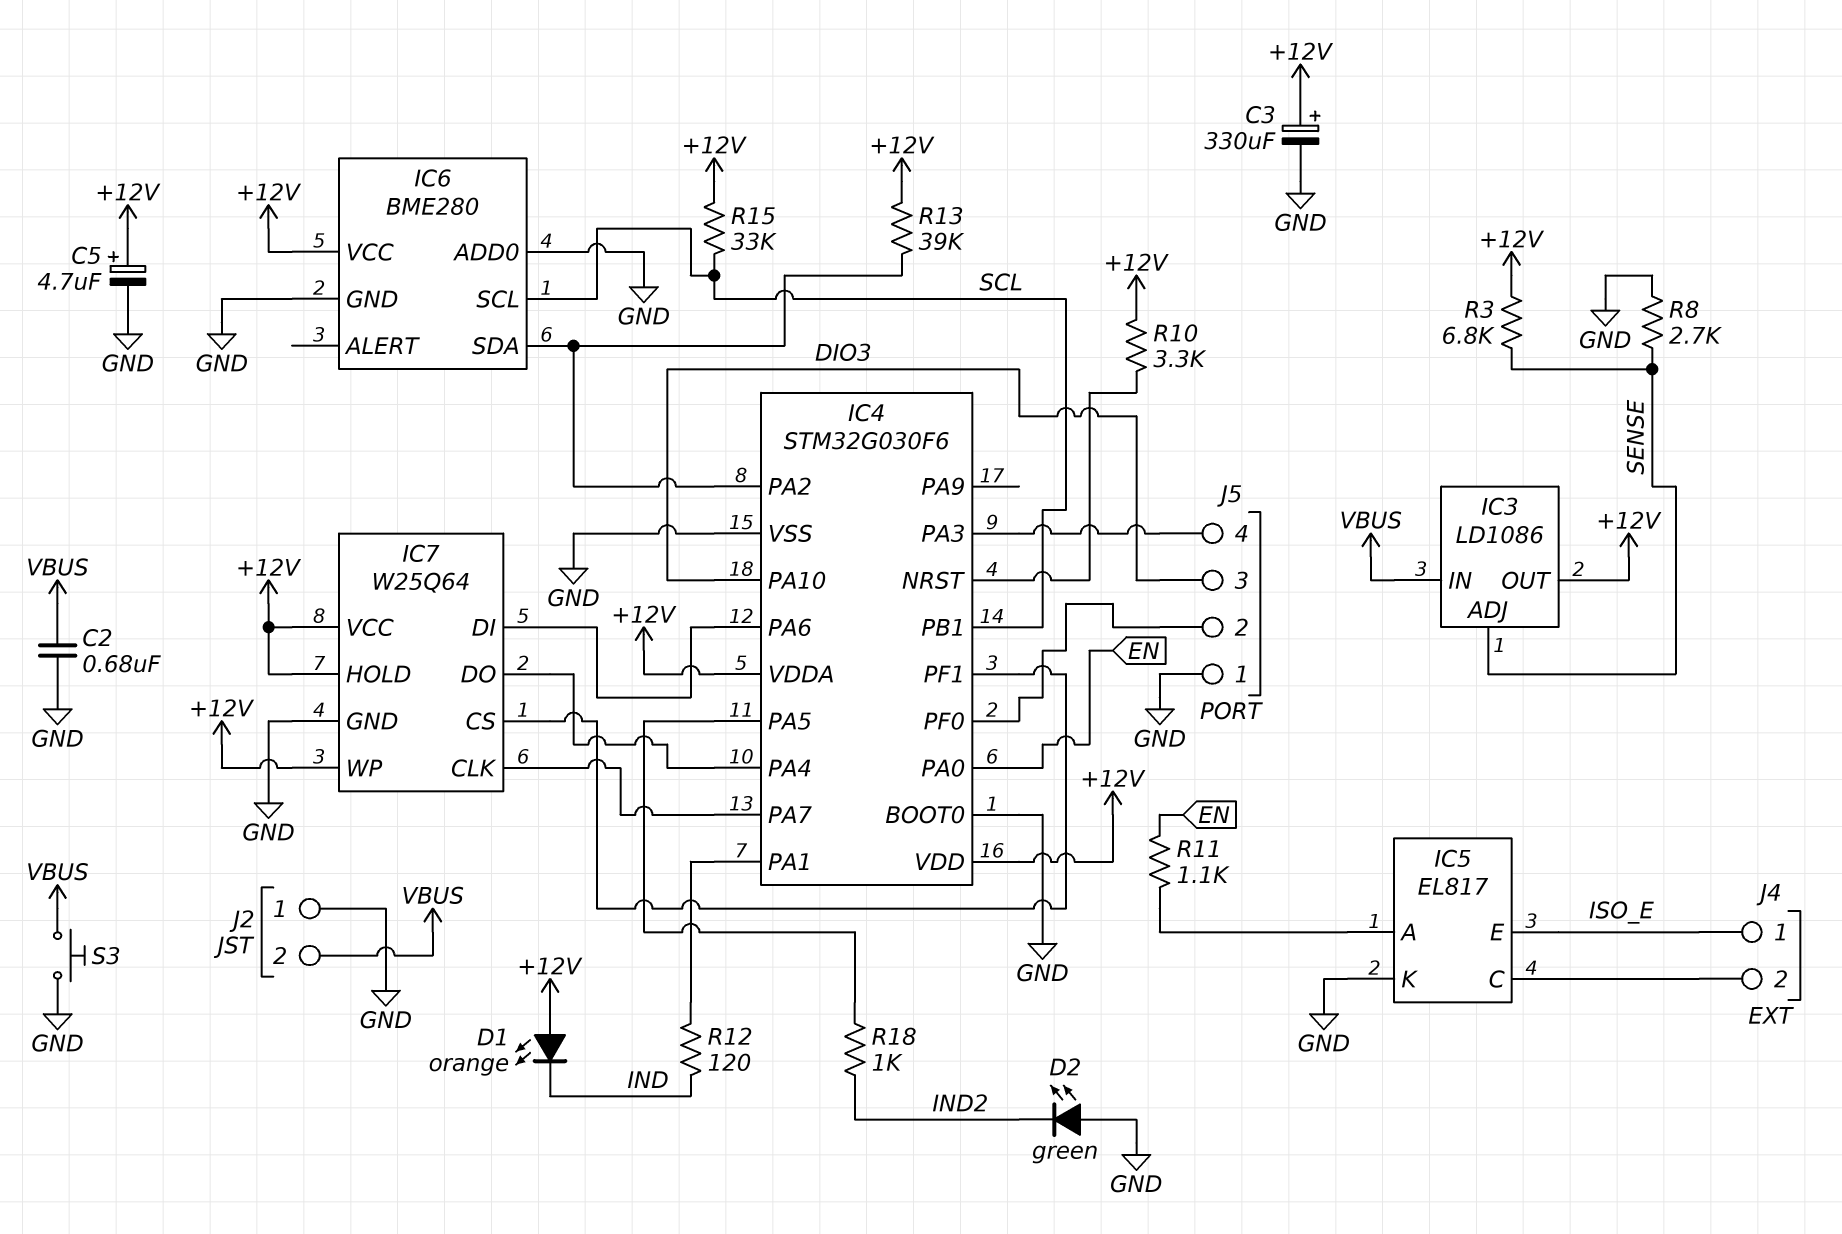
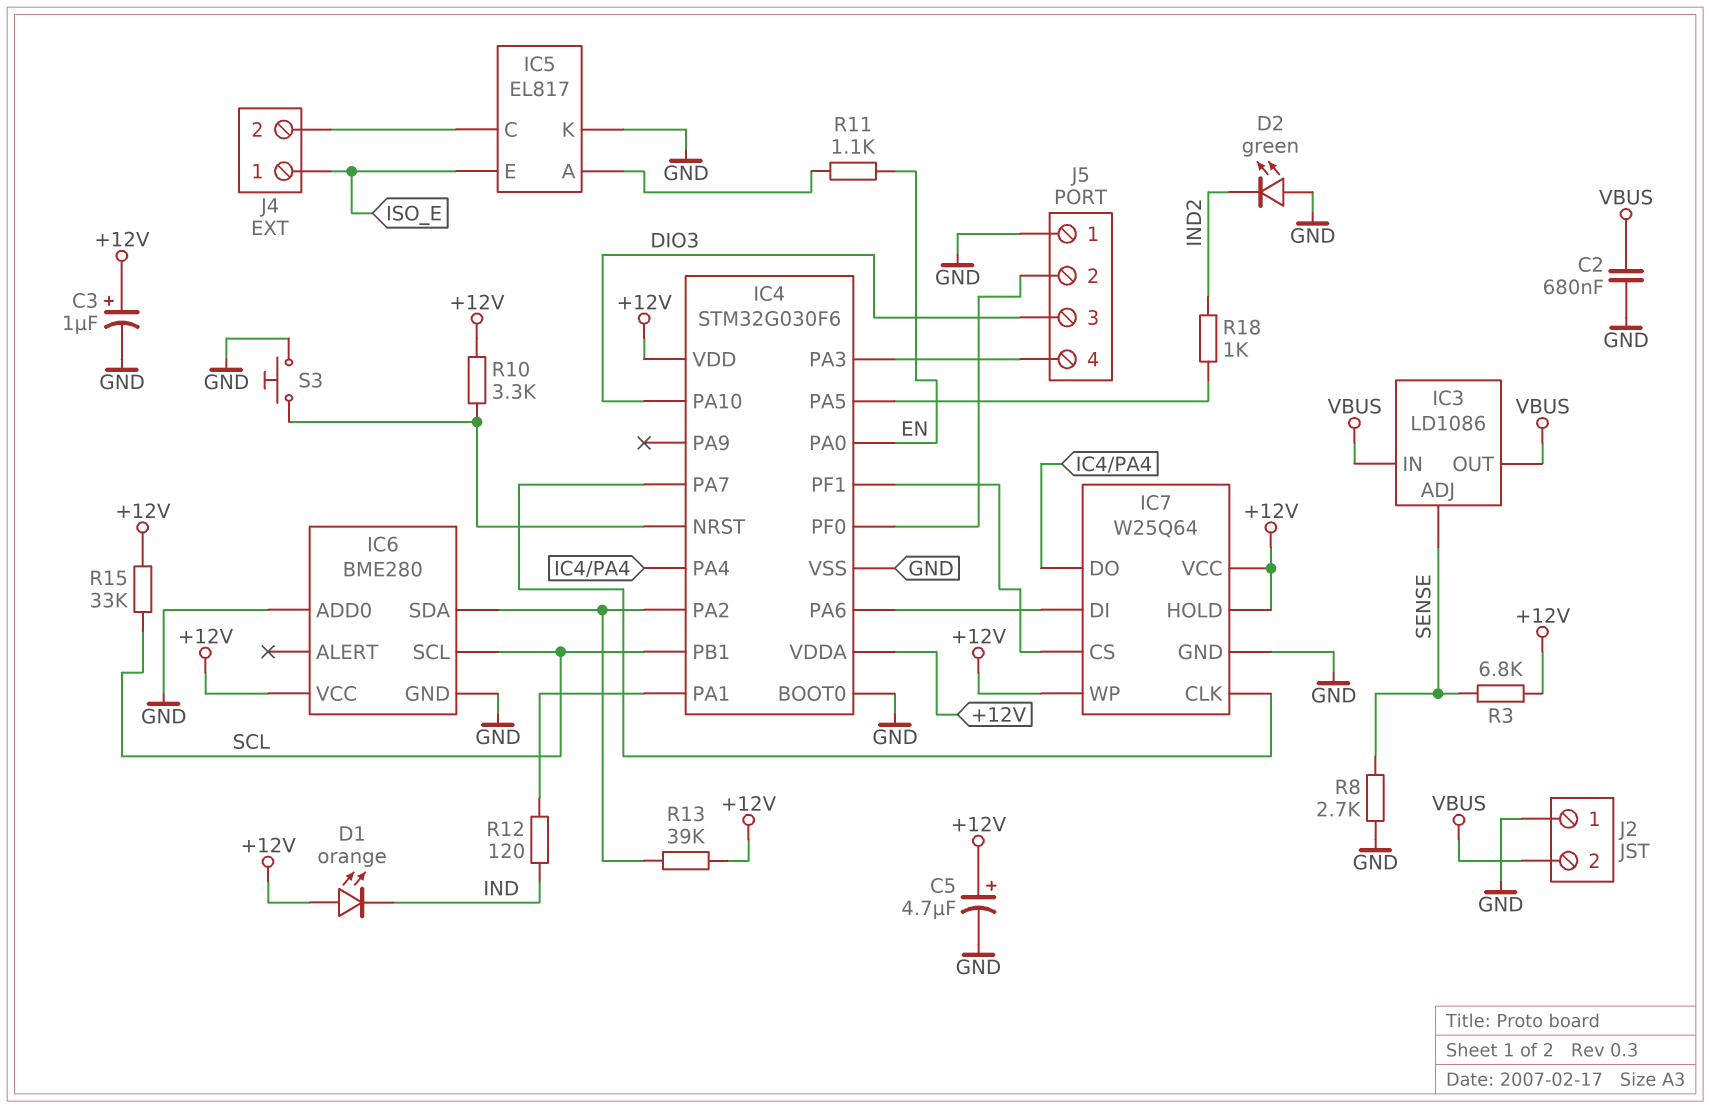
C3: 330uF (plus +12V, minus GND) -> 1uF (plus +12V, minus GND)
IC3 pin OUT: +12V -> VBUS
S3: button (GND, VBUS) -> button (GND, IC4/NRST)

